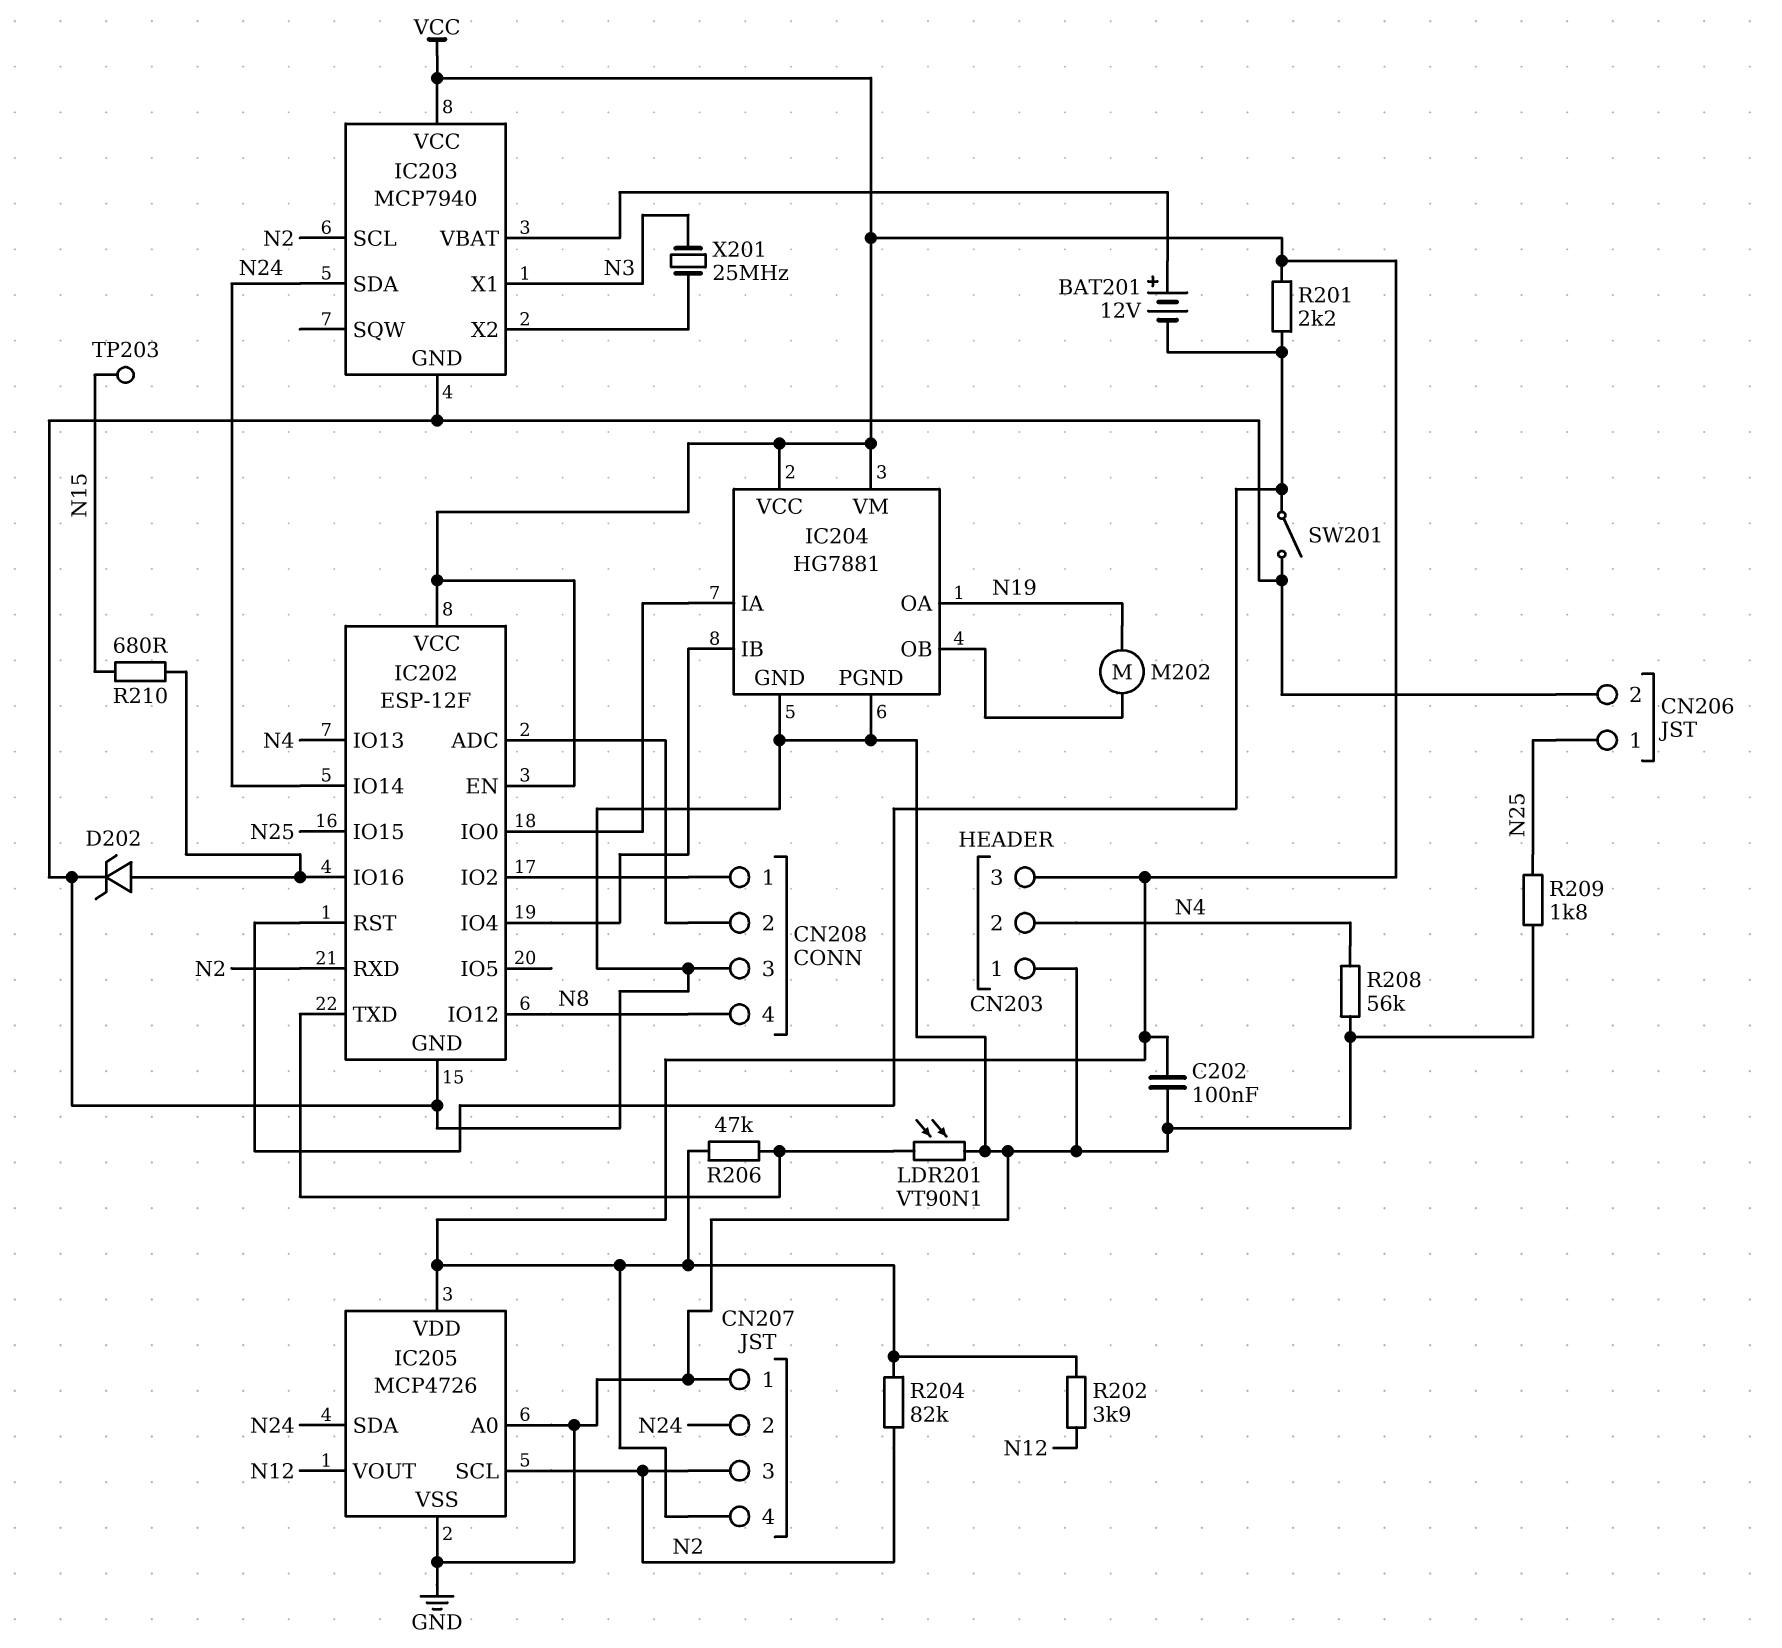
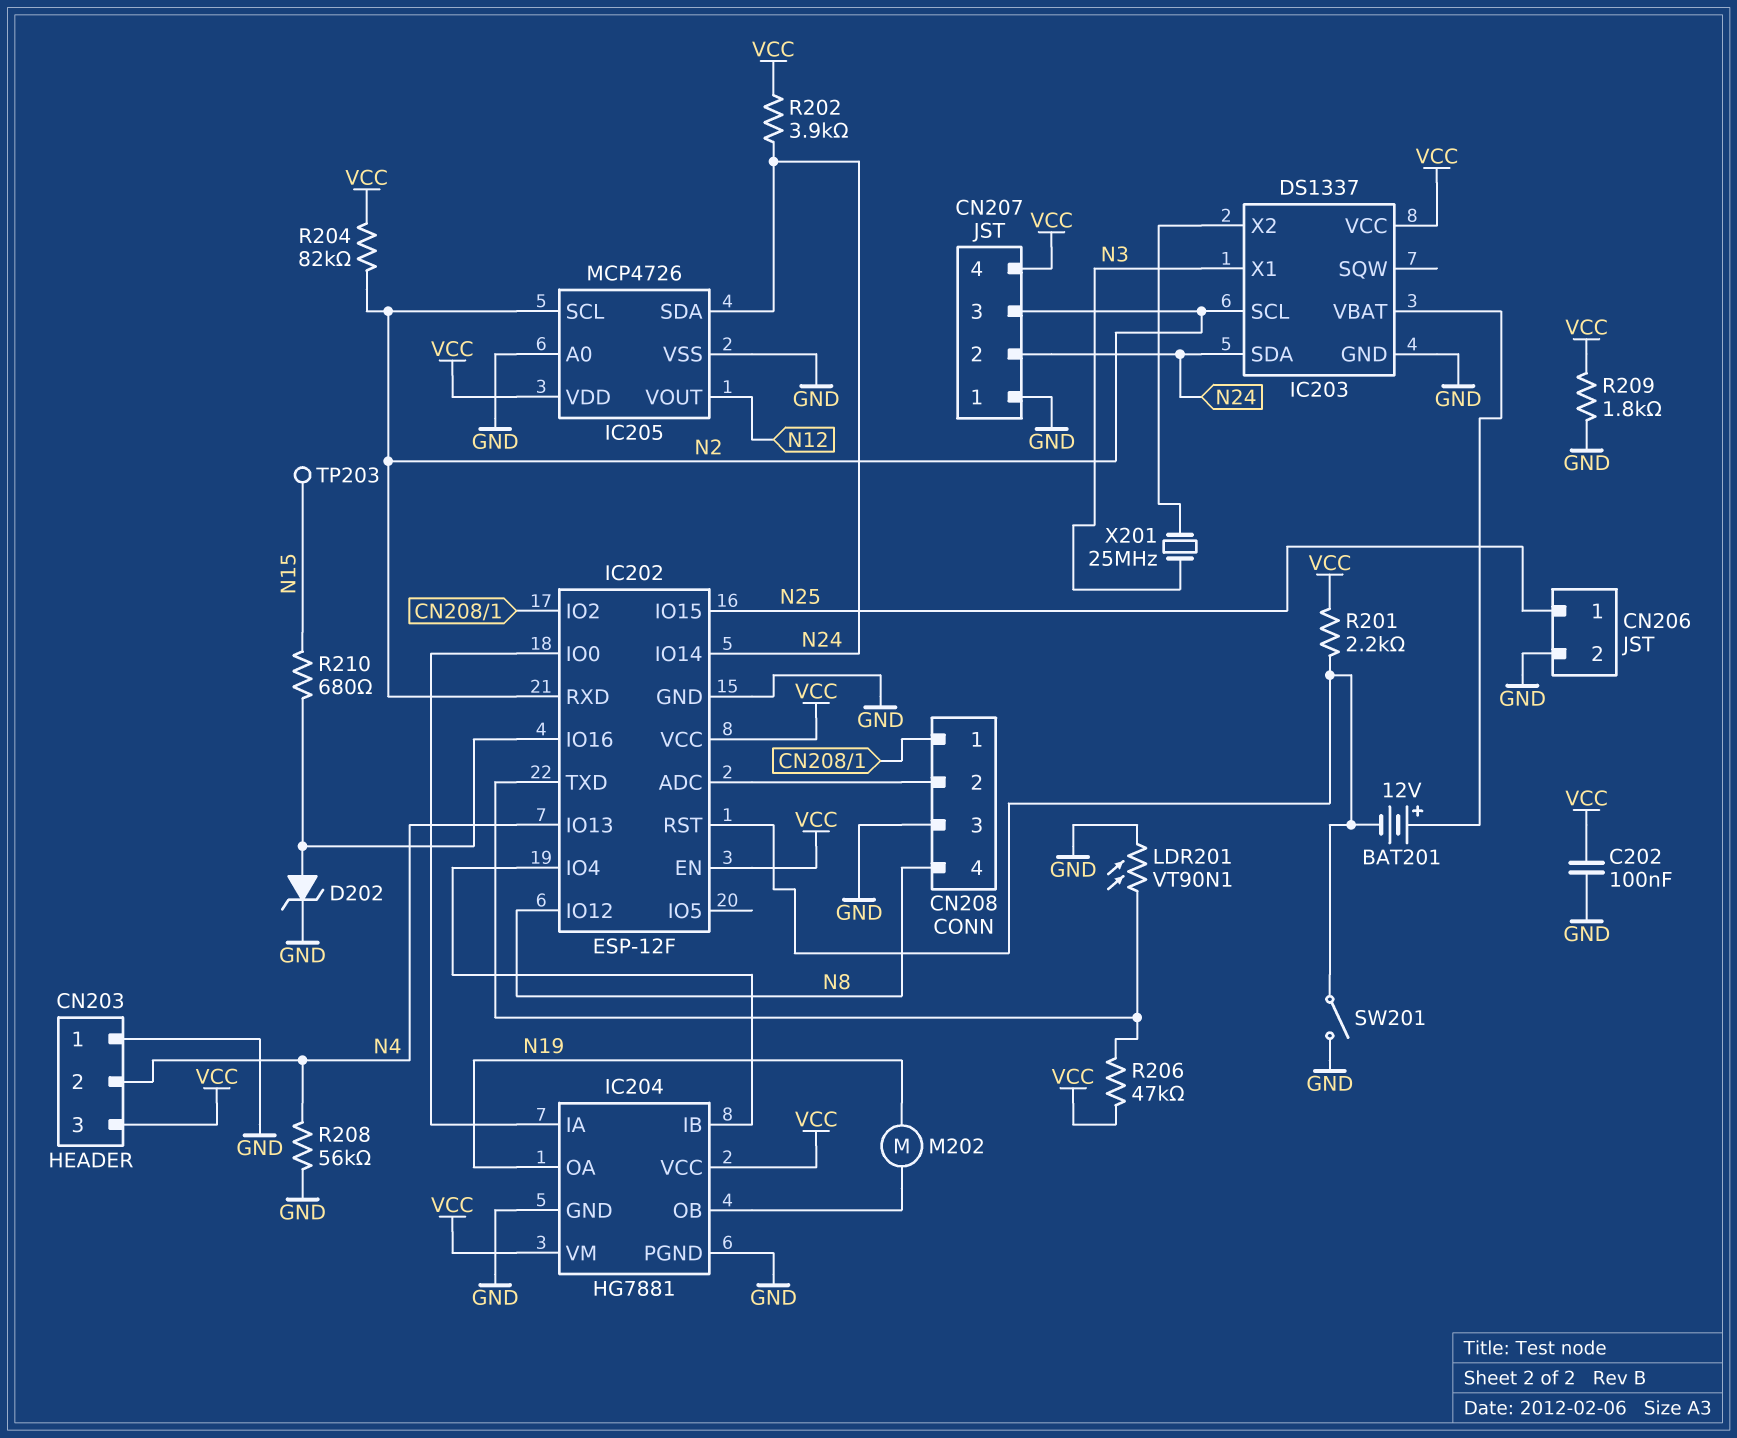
IC203: MCP7940 -> DS1337
R202: 3.9k (N12, VCC) -> 3.9k (N24, VCC)
R209: 1.8k (GND, N25) -> 1.8k (GND, VCC)

